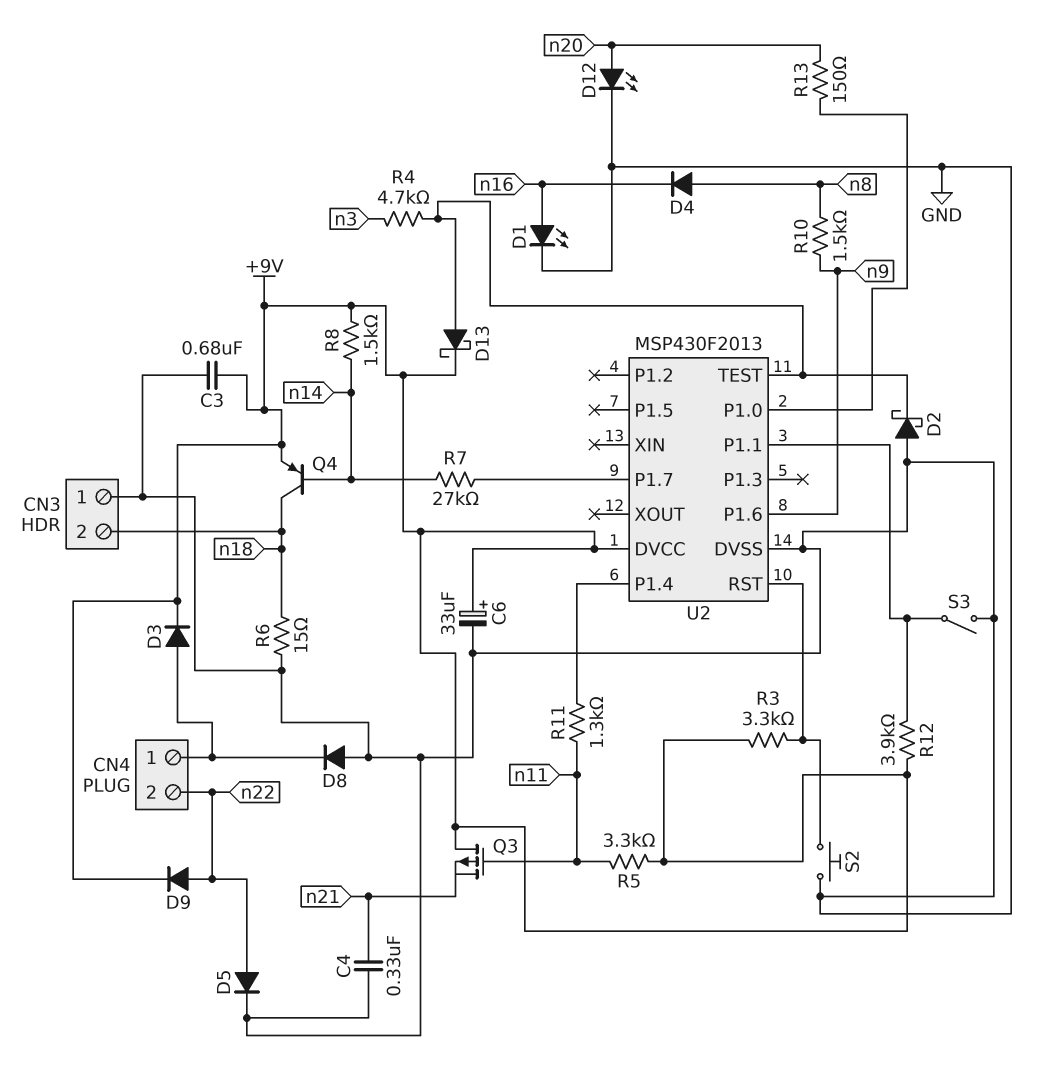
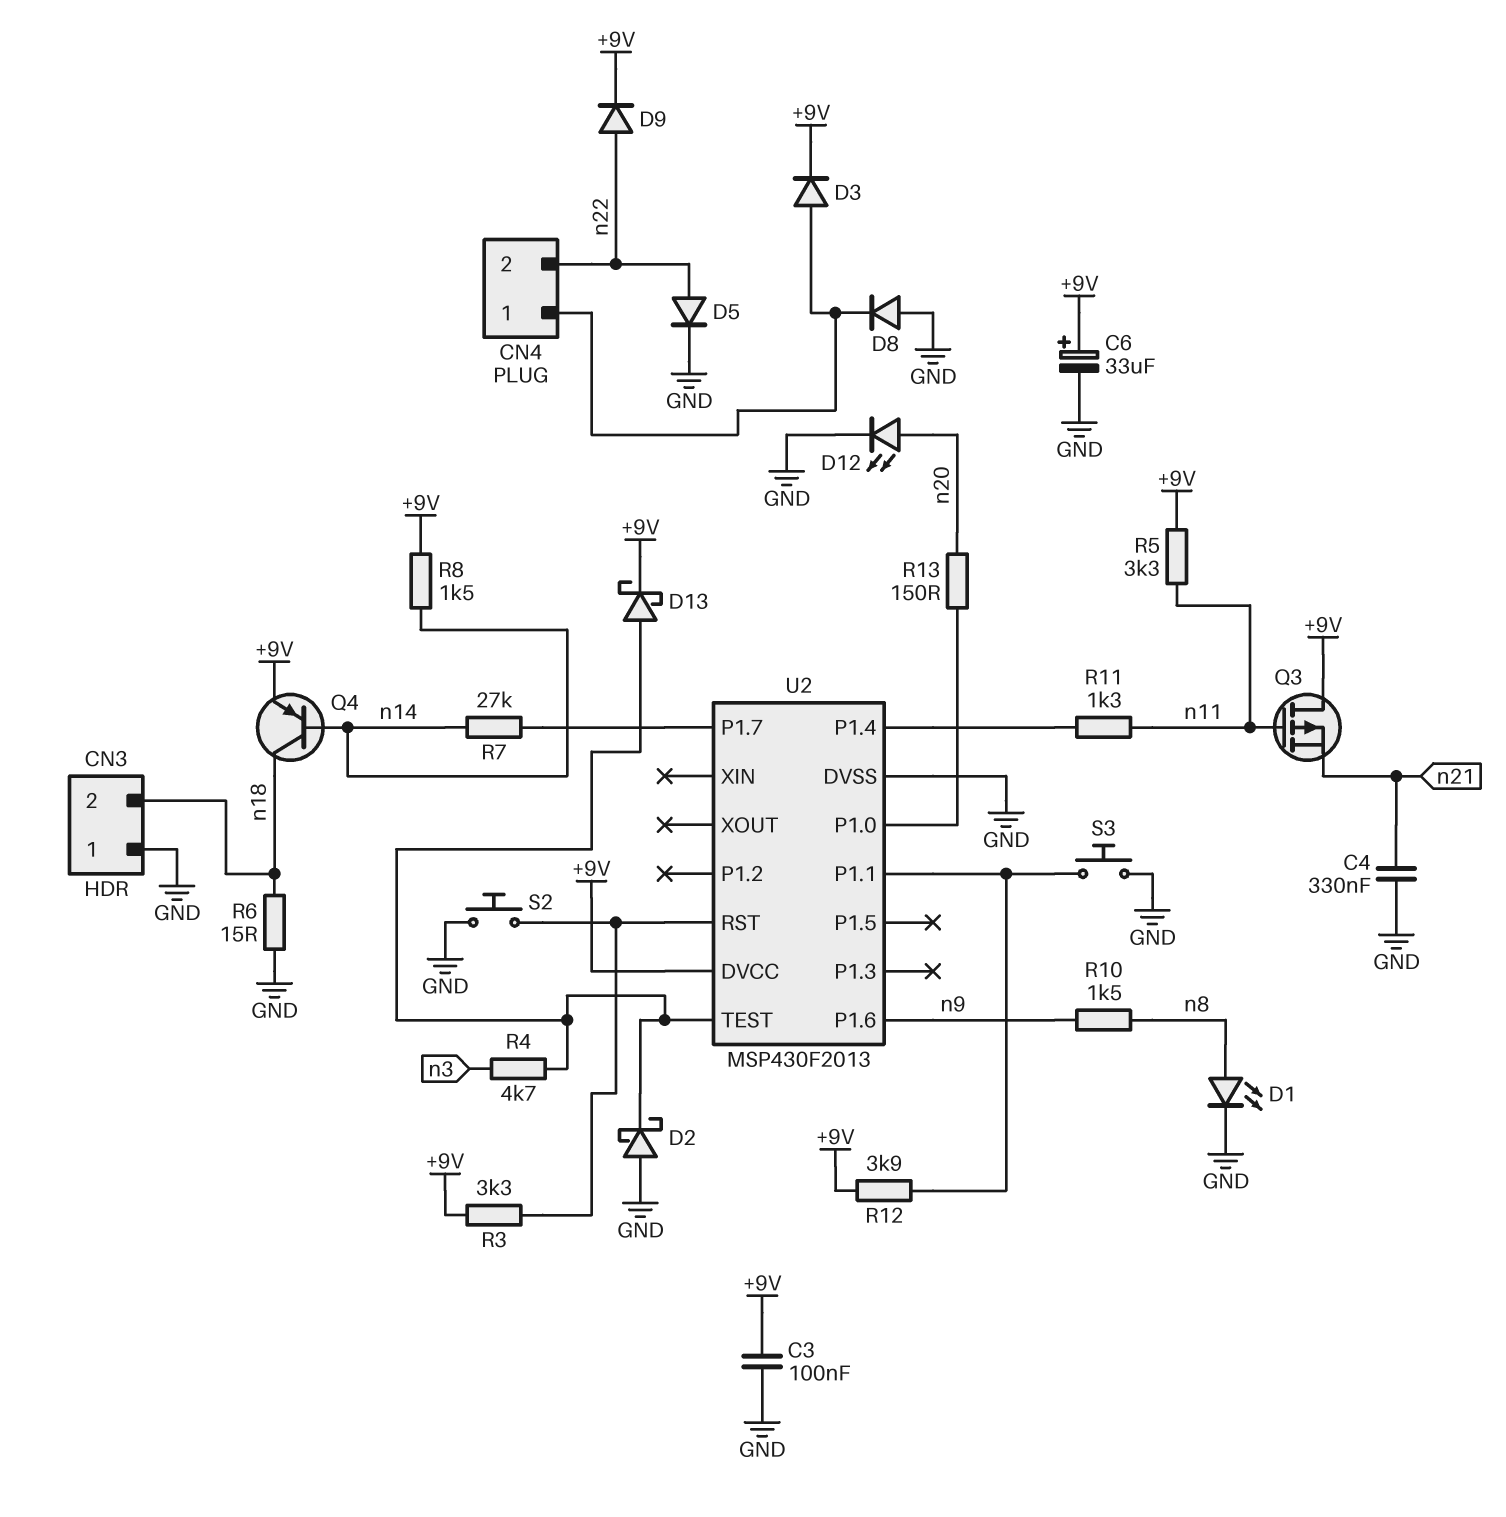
C3: 680nF (+9V, GND) -> 100nF (+9V, GND)
D1: LED (A n16, K GND) -> LED (A n8, K GND)
D4: diode (A n8, K n16) -> none
S3: switch (GND, U2/P1.1) -> button (GND, U2/P1.1)

